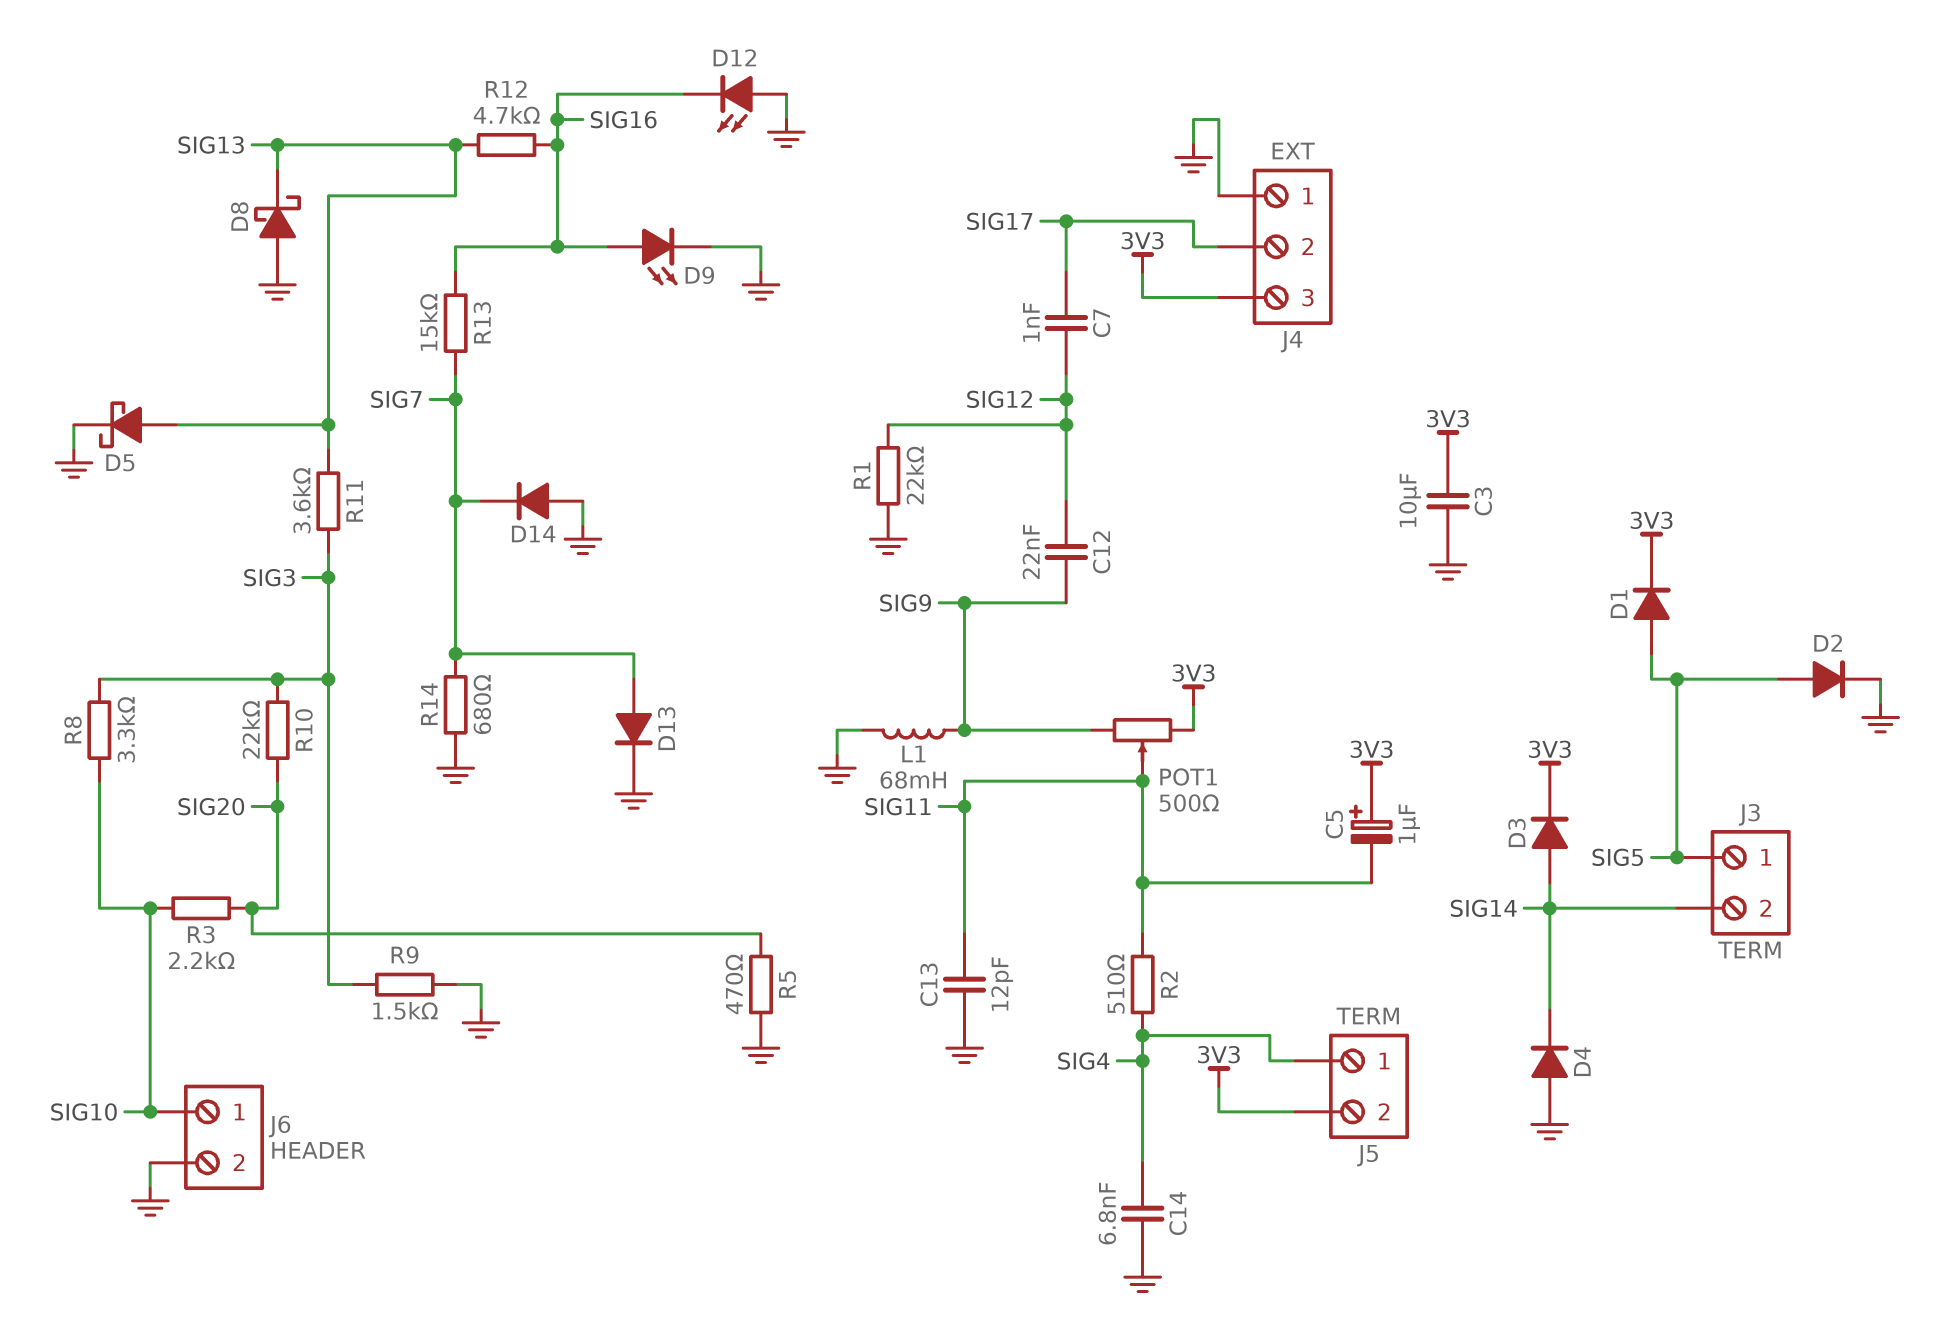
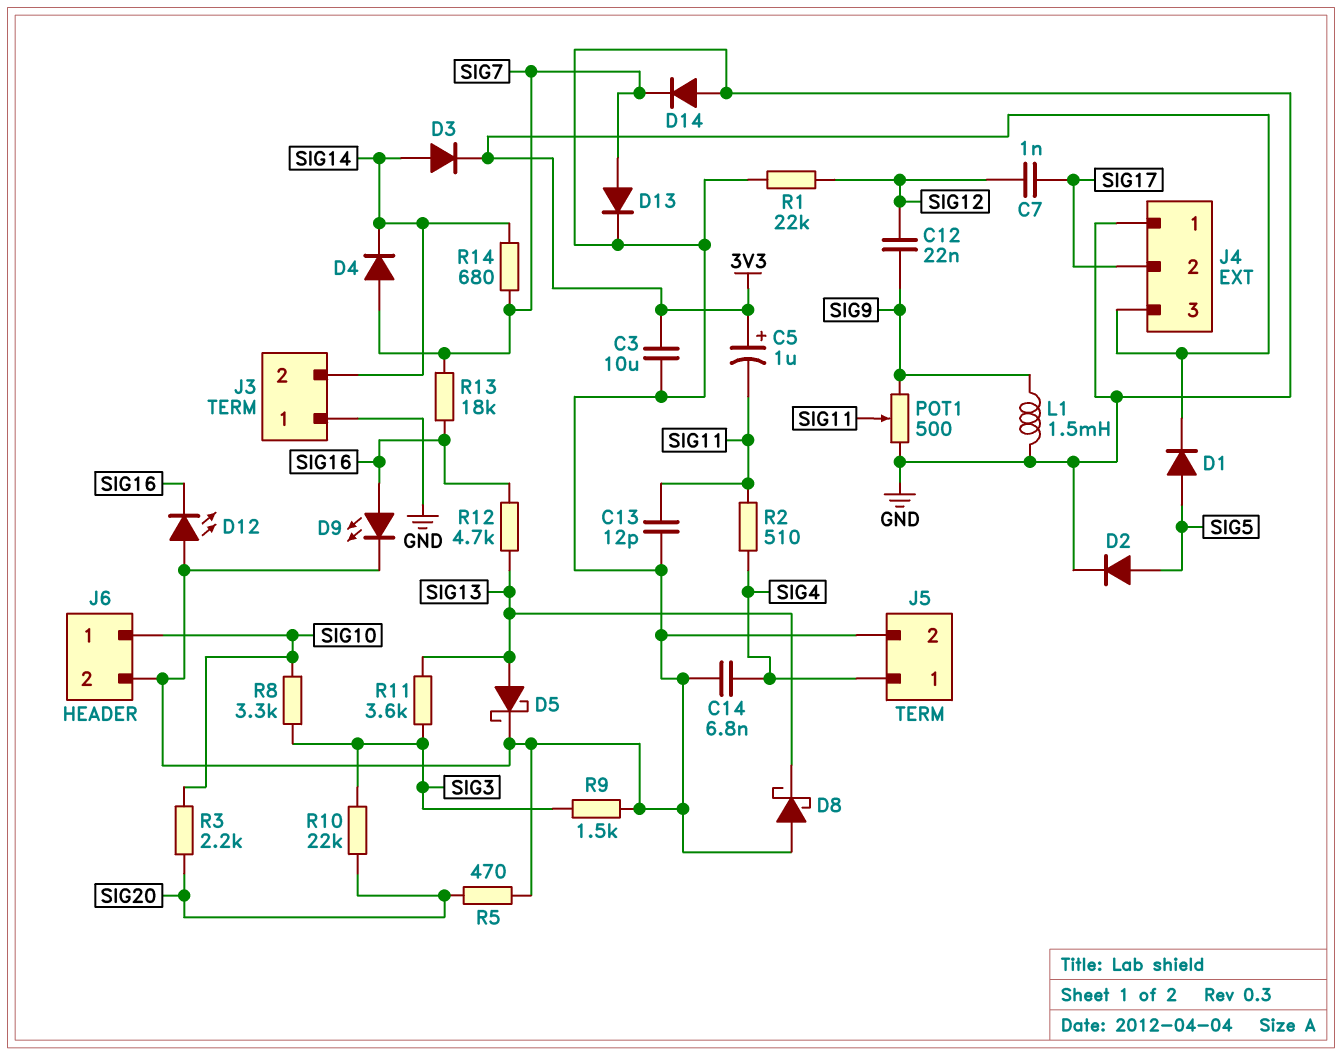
D4: diode (A GND, K SIG14) -> diode (A SIG7, K SIG14)
J3 pin 1: SIG5 -> GND
J5 pin 2: 3V3 -> GND
L1: 68mH (GND, SIG9) -> 1.5mH (GND, SIG9)
POT1: 500 (3V3, SIG9, wiper SIG11) -> 500 (GND, SIG9, wiper SIG11)
R13: 15k (SIG7, SIG16) -> 18k (SIG7, SIG16)
R14: 680 (GND, SIG7) -> 680 (SIG7, SIG14)

